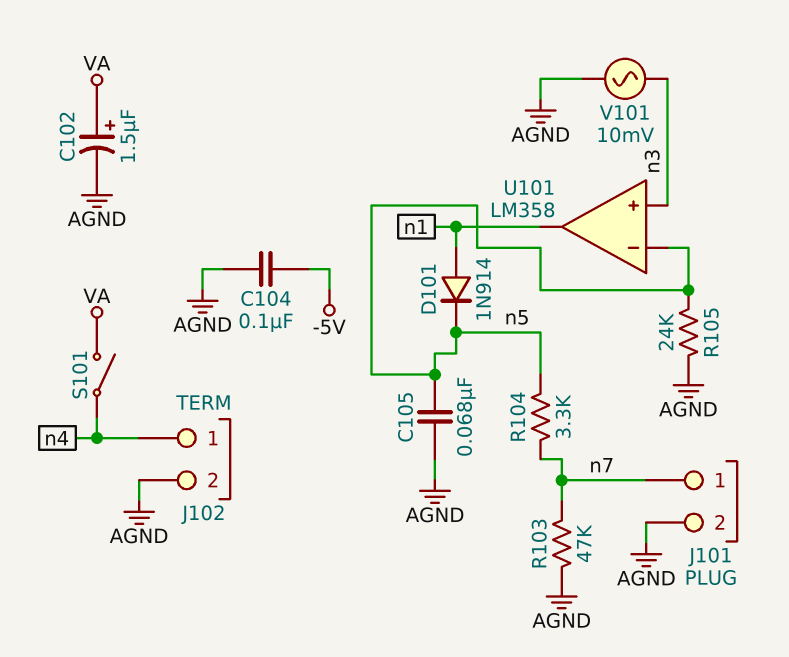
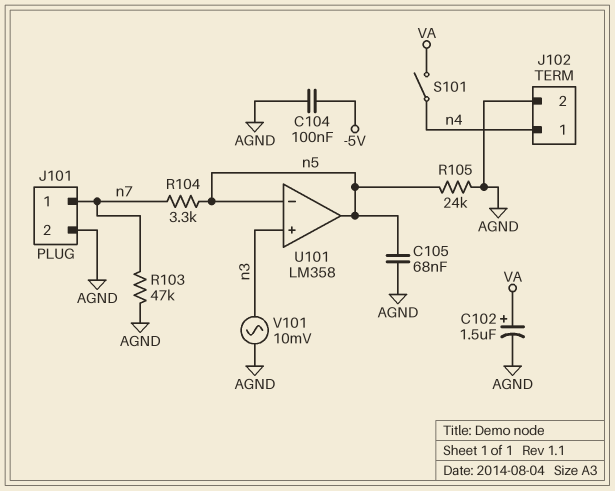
D101: diode 1N914 (A n1, K n5) -> none
U101 pin out: n1 -> n5

